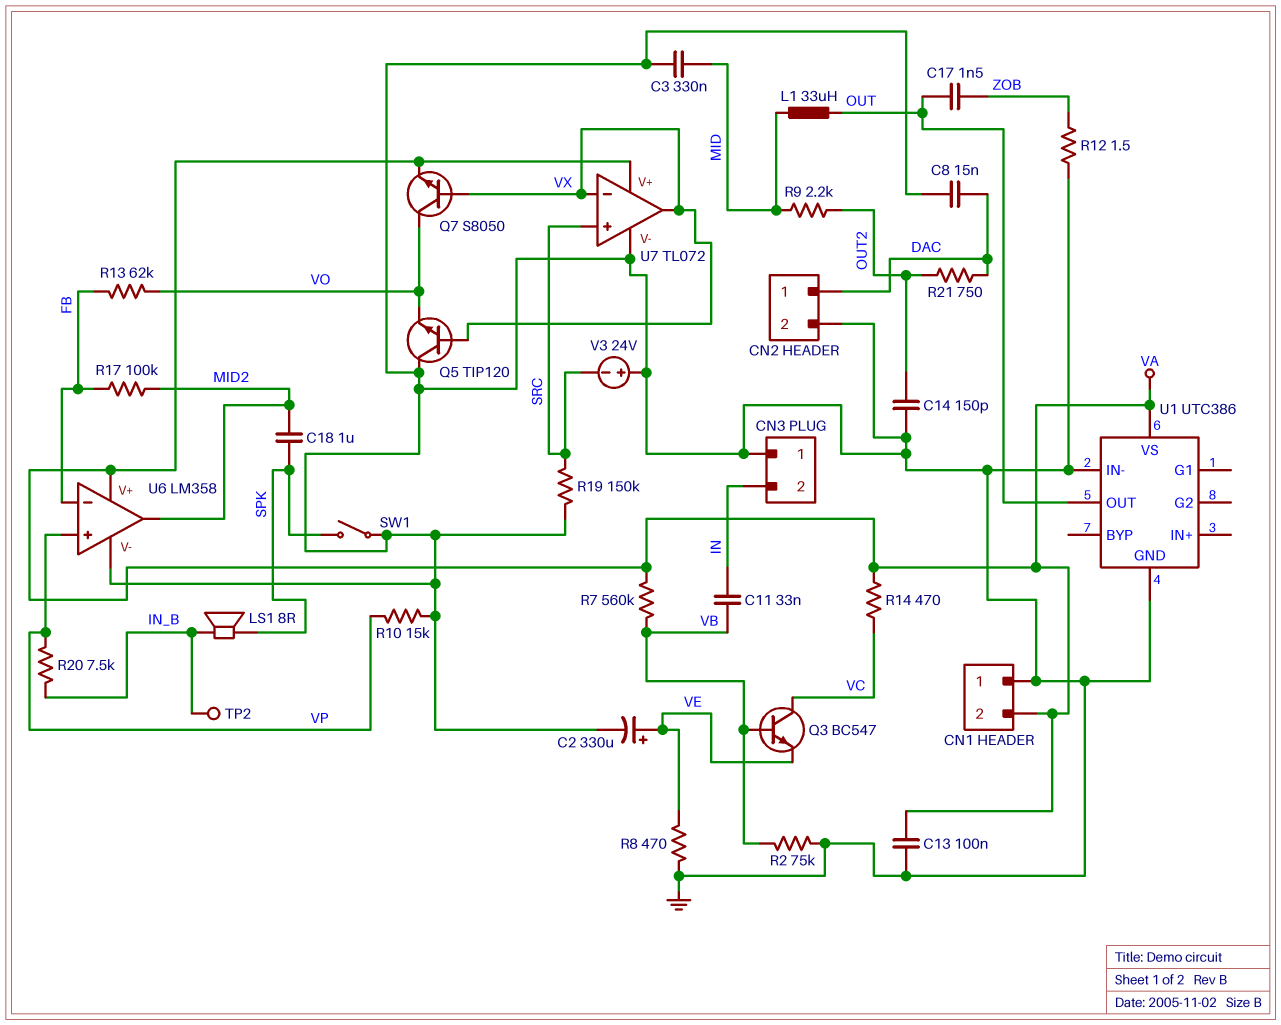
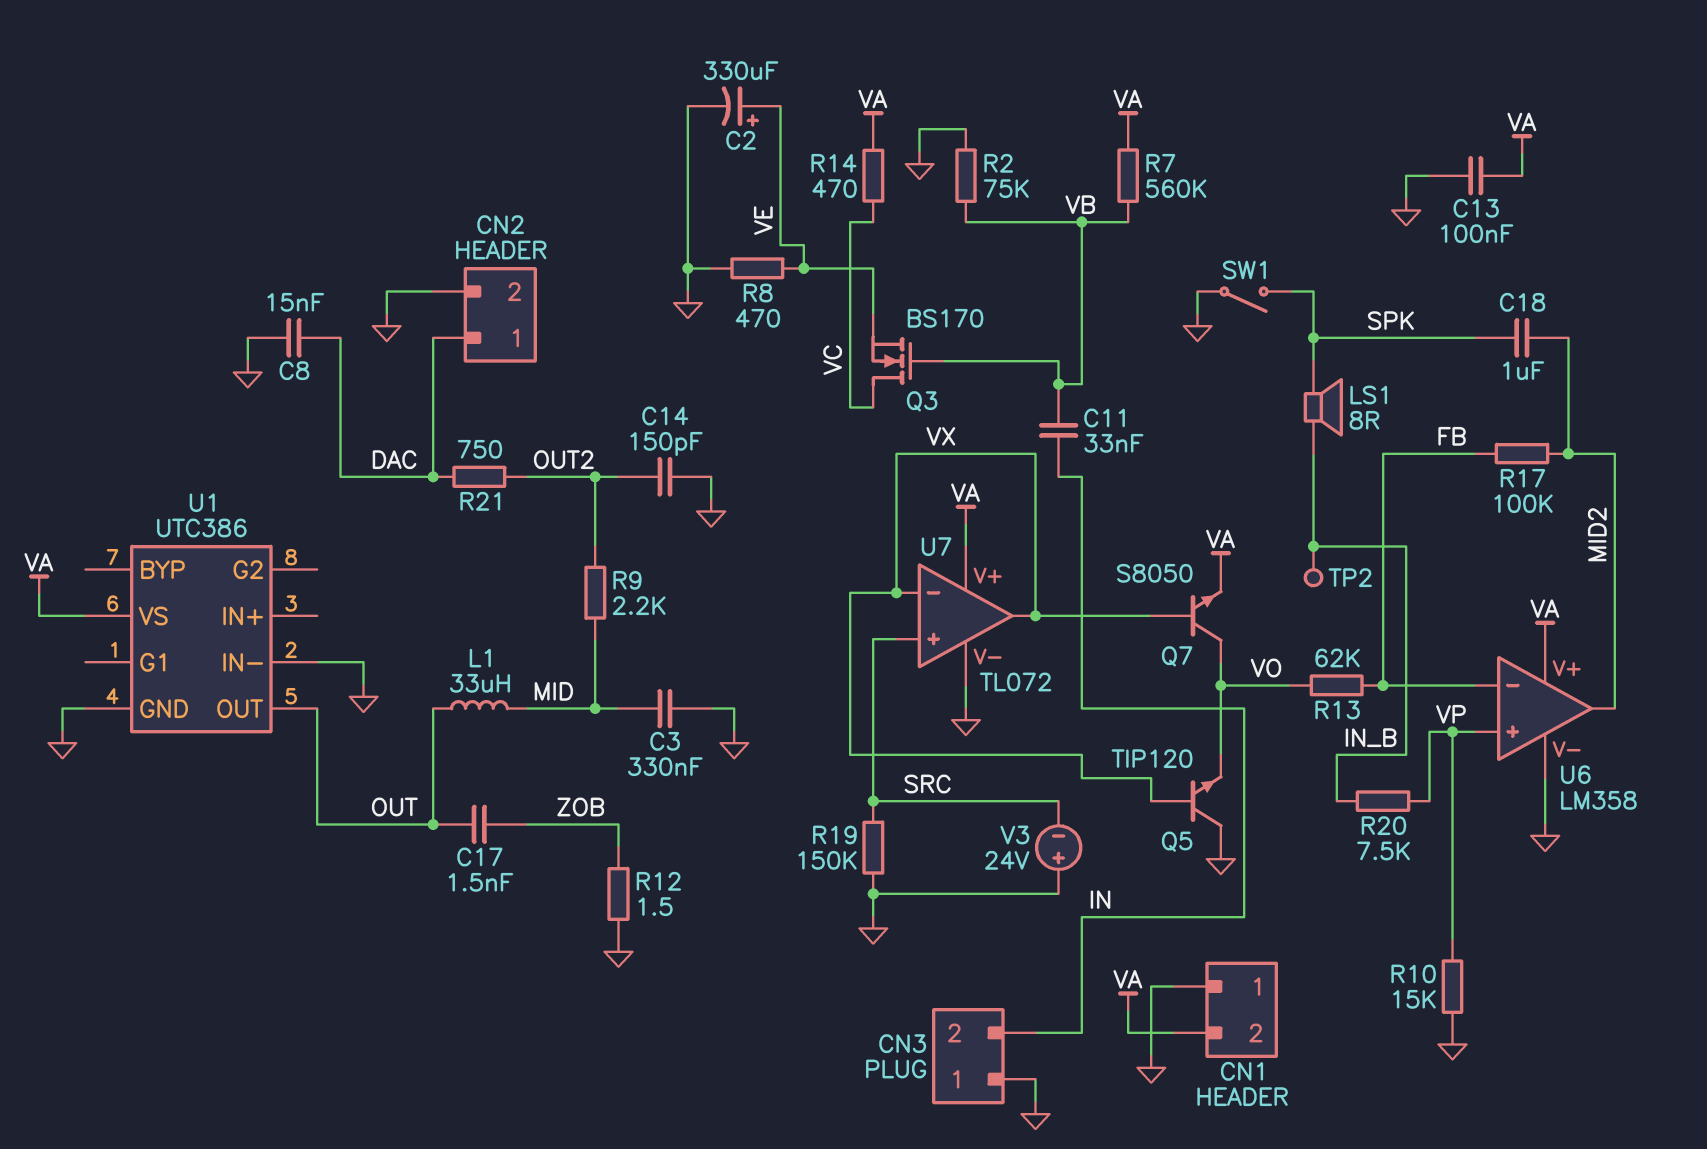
Q3: NPN BC547 (B VB, C VC, E VE) -> NMOS BS170 (G VB, D VC, S VE)

